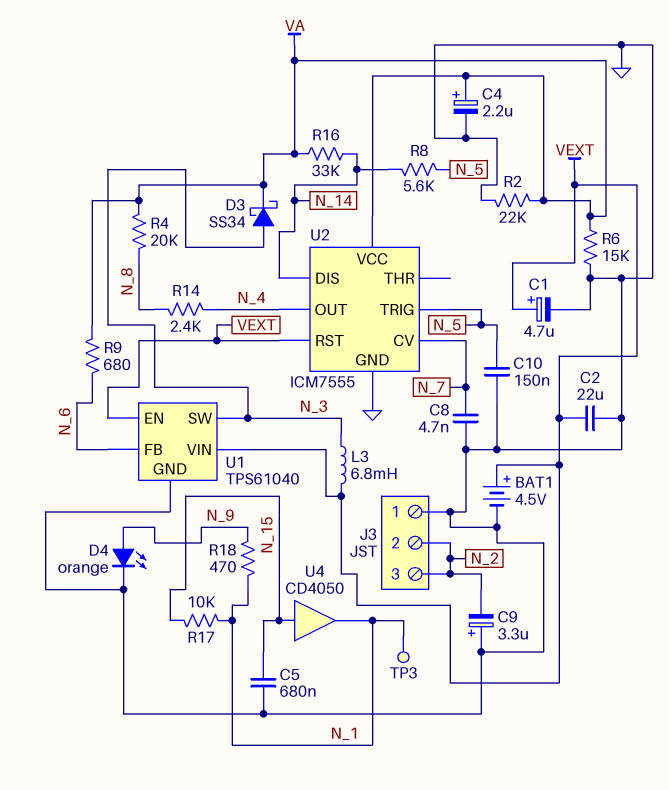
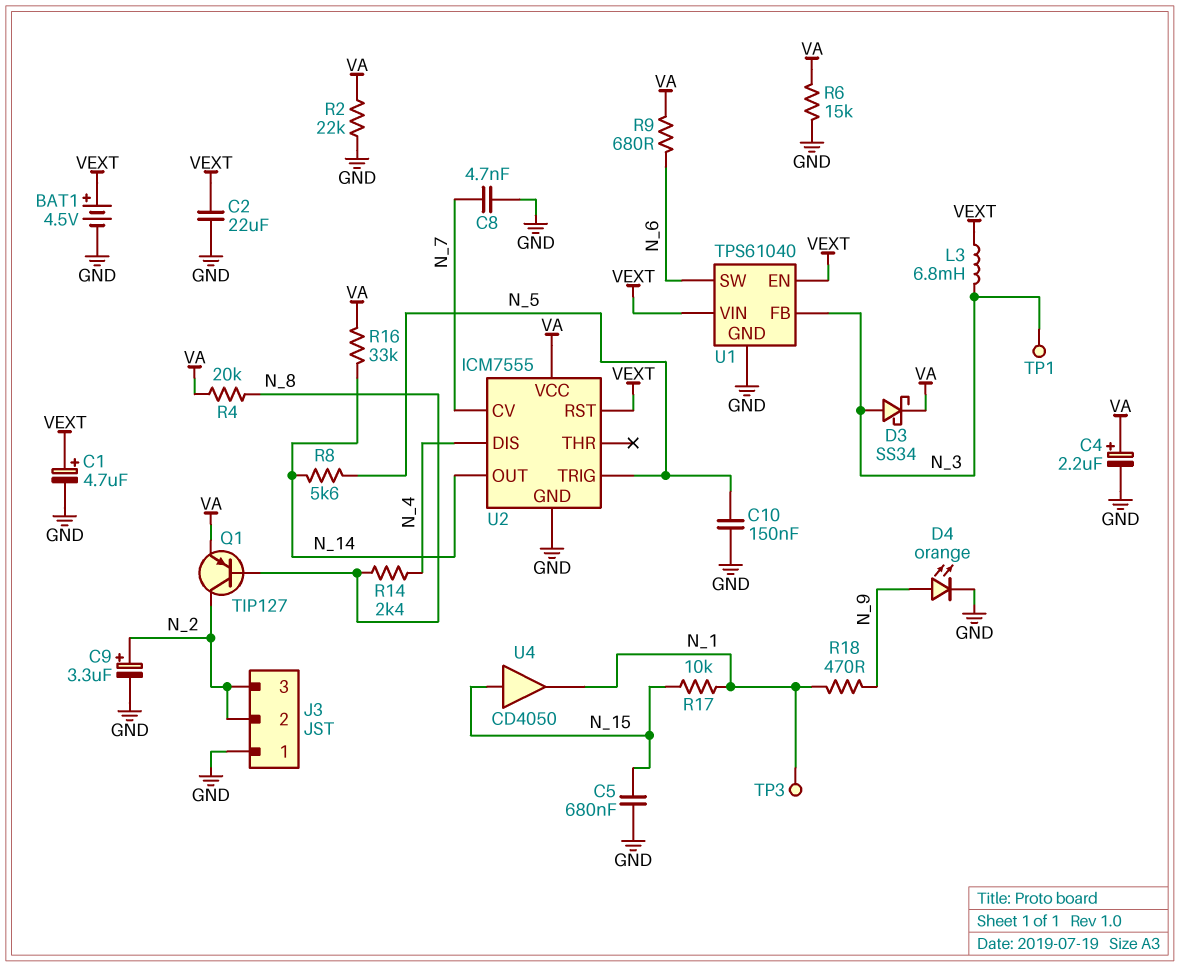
C9: 3.3uF (plus GND, minus N_2) -> 3.3uF (plus N_2, minus GND)
Q1: none -> PNP TIP127 (B N_8, C N_2, E VA)
TP1: none -> test point (N_3)
U1 pin FB: N_6 -> N_3
U1 pin SW: N_3 -> N_6
U2 pin DIS: N_14 -> N_4
U2 pin OUT: N_4 -> N_14

